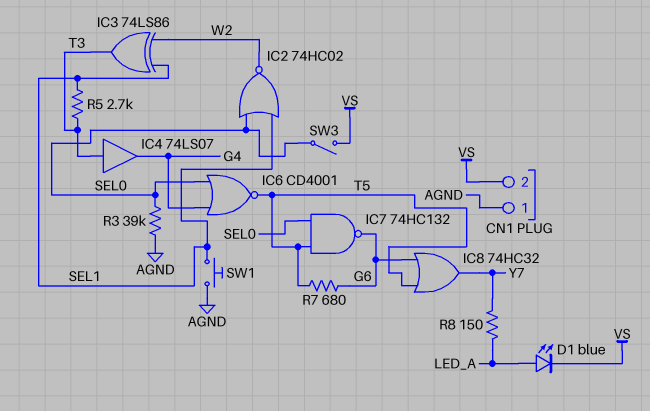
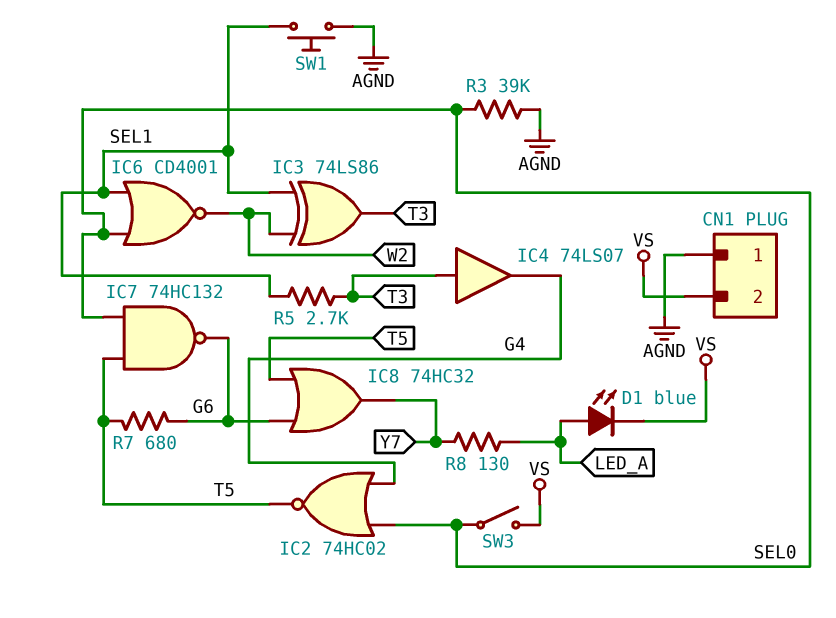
IC2: NOR 74HC02 (in SEL0, in SEL1, out W2) -> NOR 74HC02 (in G4, in SEL0, out T5)
IC6: NOR CD4001 (in G4, in SEL0, out T5) -> NOR CD4001 (in SEL0, in SEL1, out W2)
R8: 150 (LED_A, Y7) -> 130 (LED_A, Y7)

